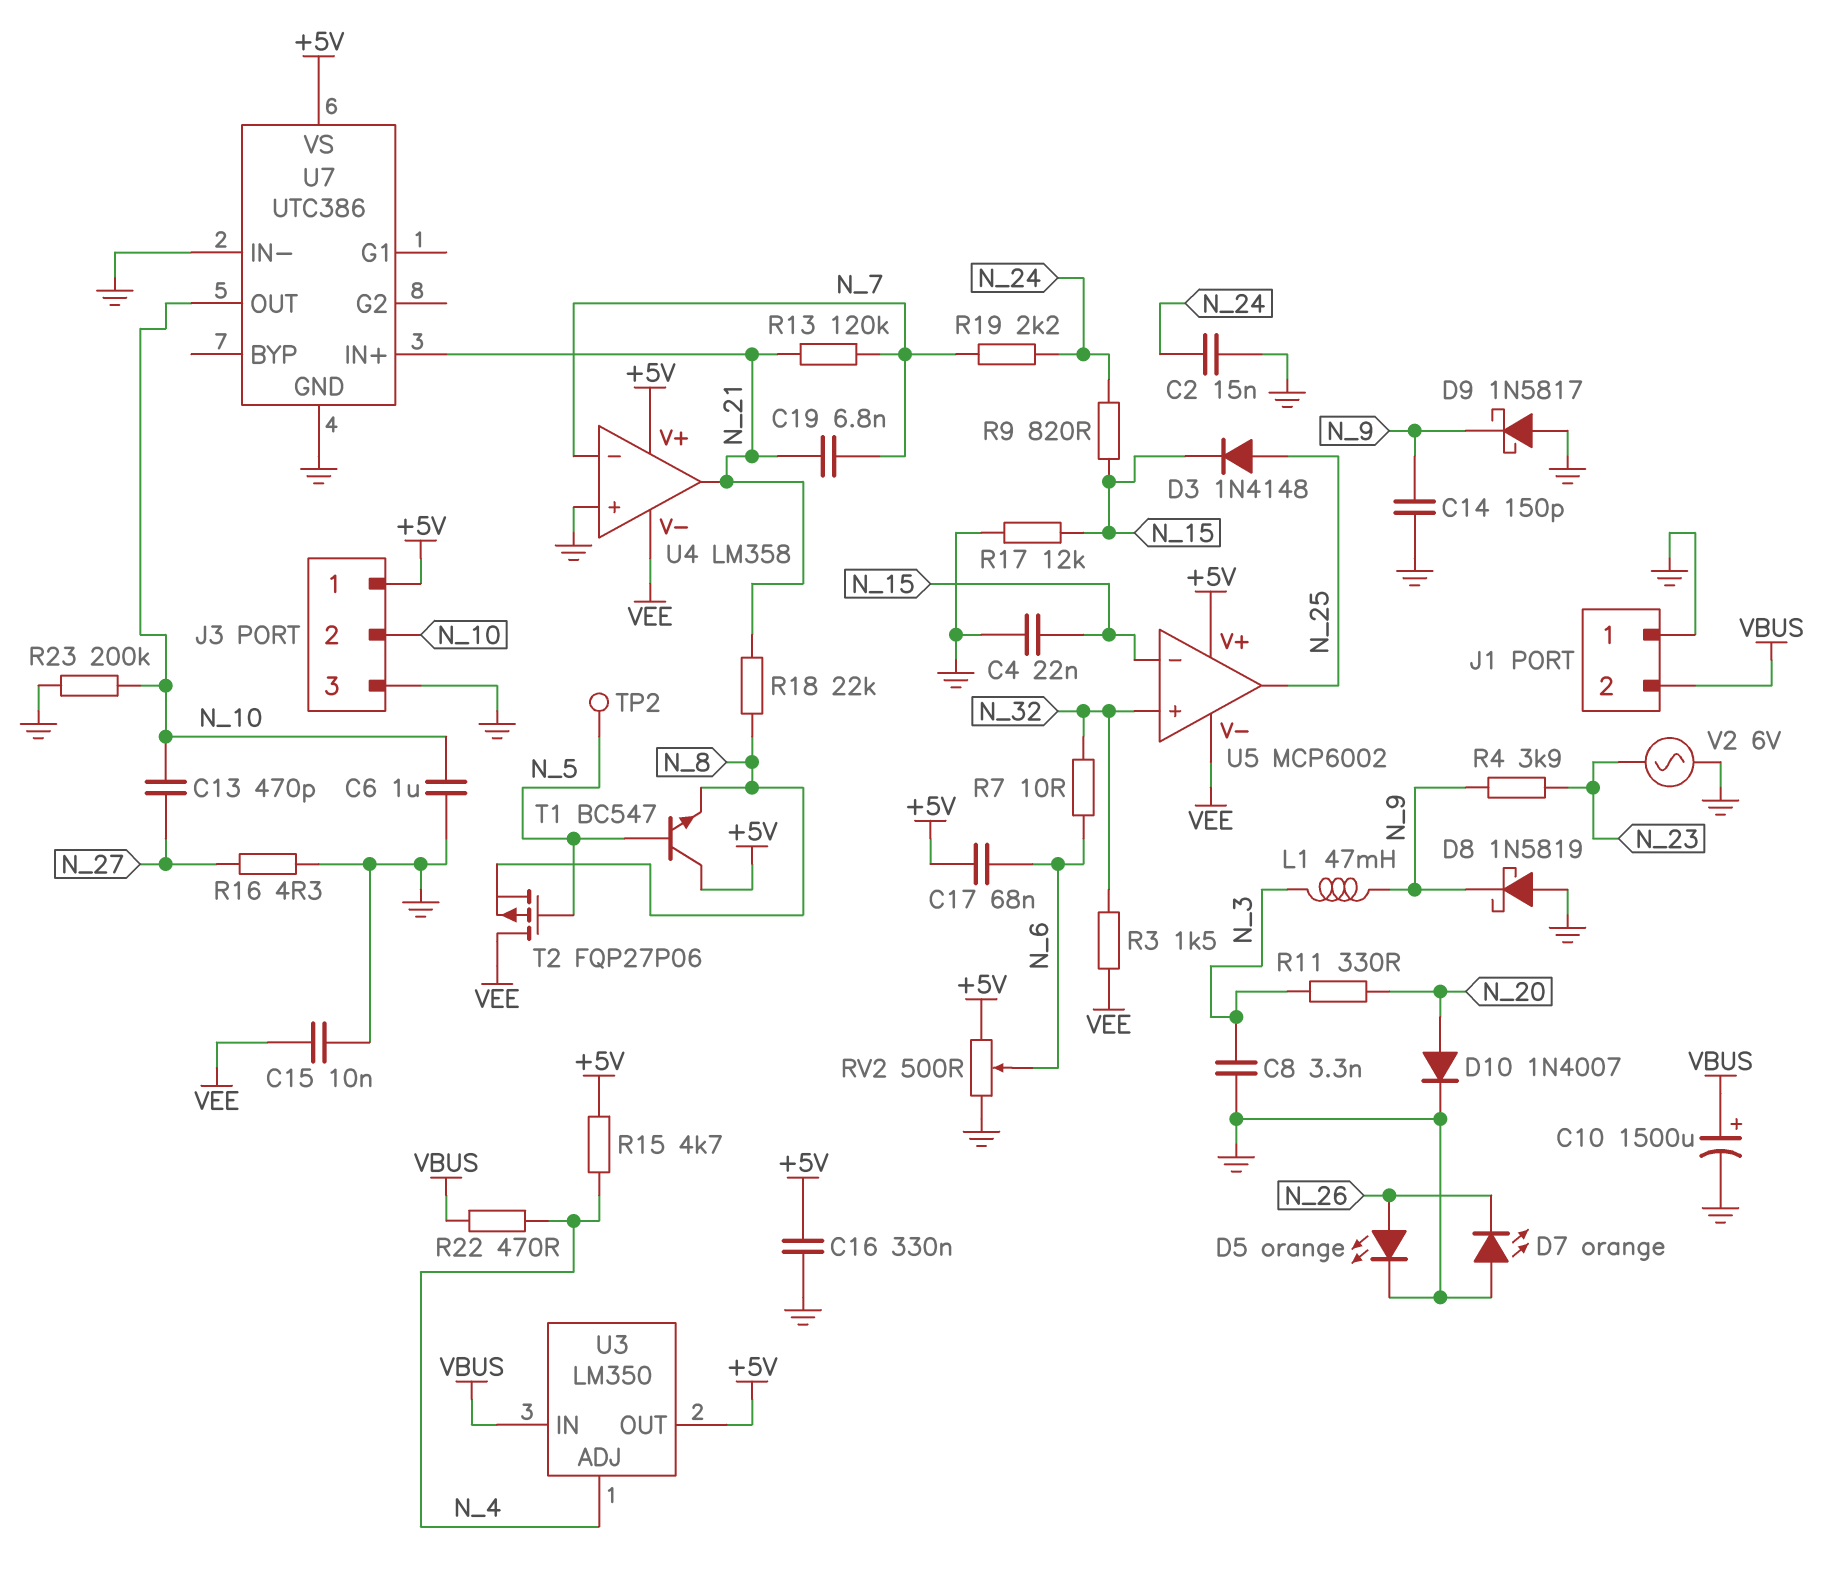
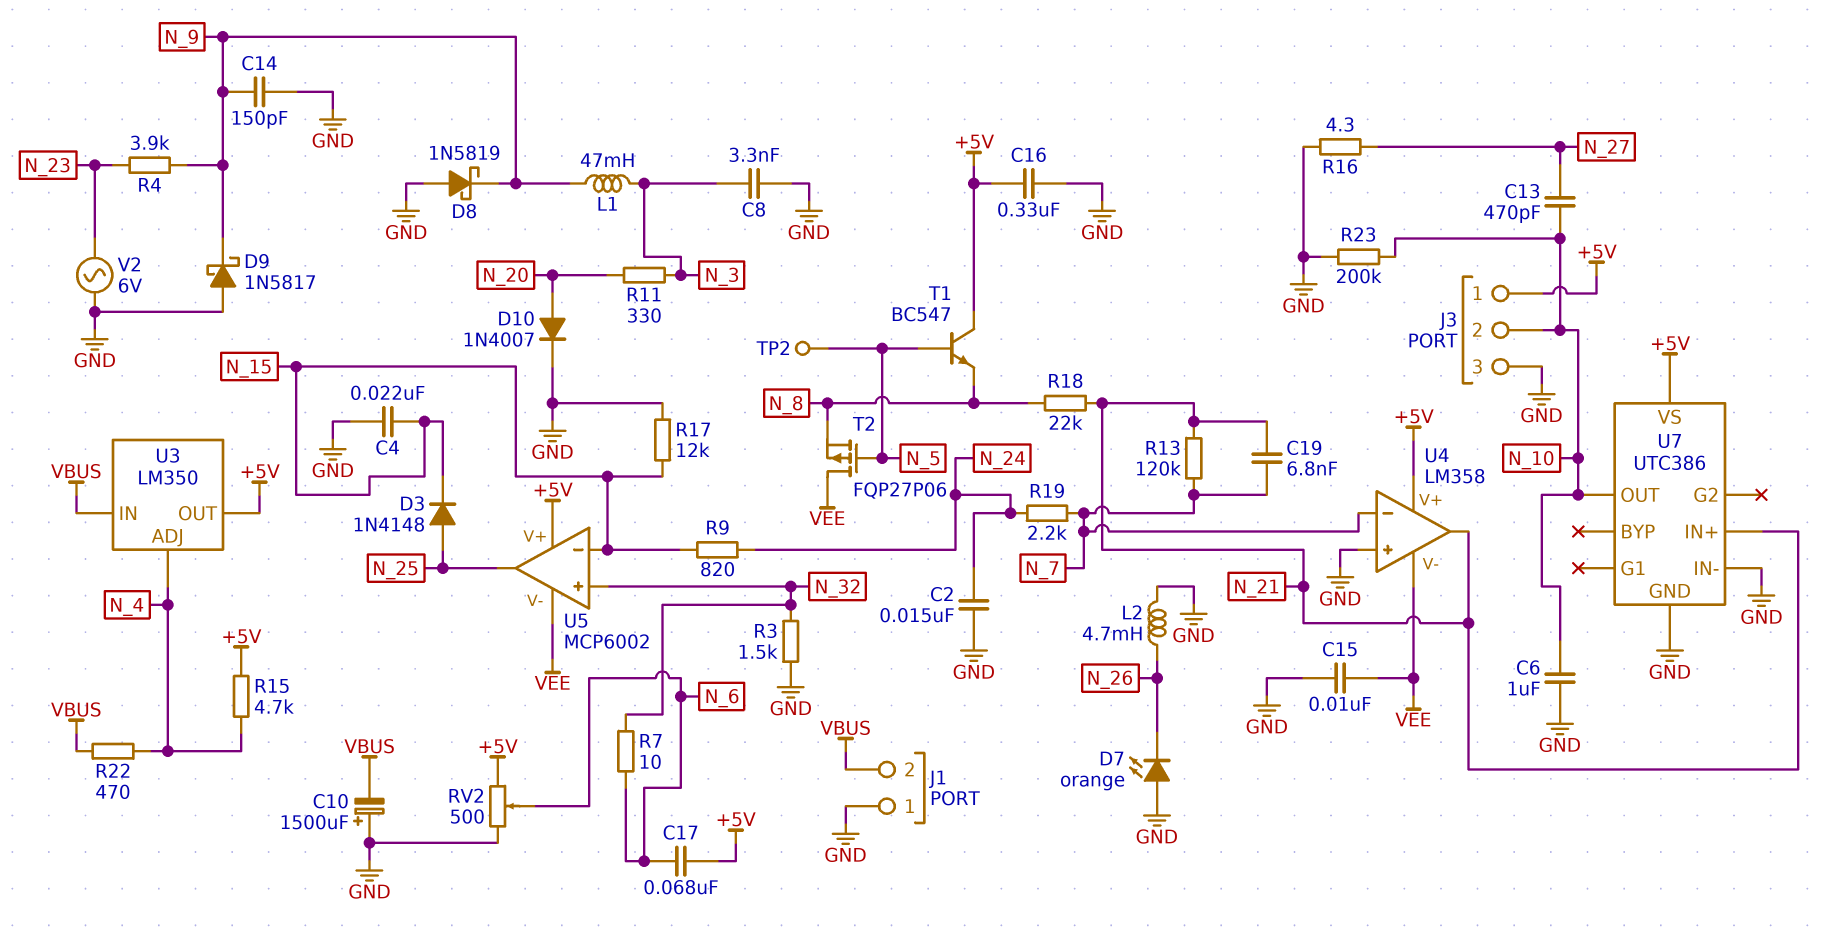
C10: 1500uF (plus VBUS, minus GND) -> 1500uF (plus GND, minus VBUS)
D5: LED orange (A N_26, K GND) -> none
L2: none -> 4.7mH (GND, N_26)
R3: 1.5k (N_32, VEE) -> 1.5k (GND, N_32)

